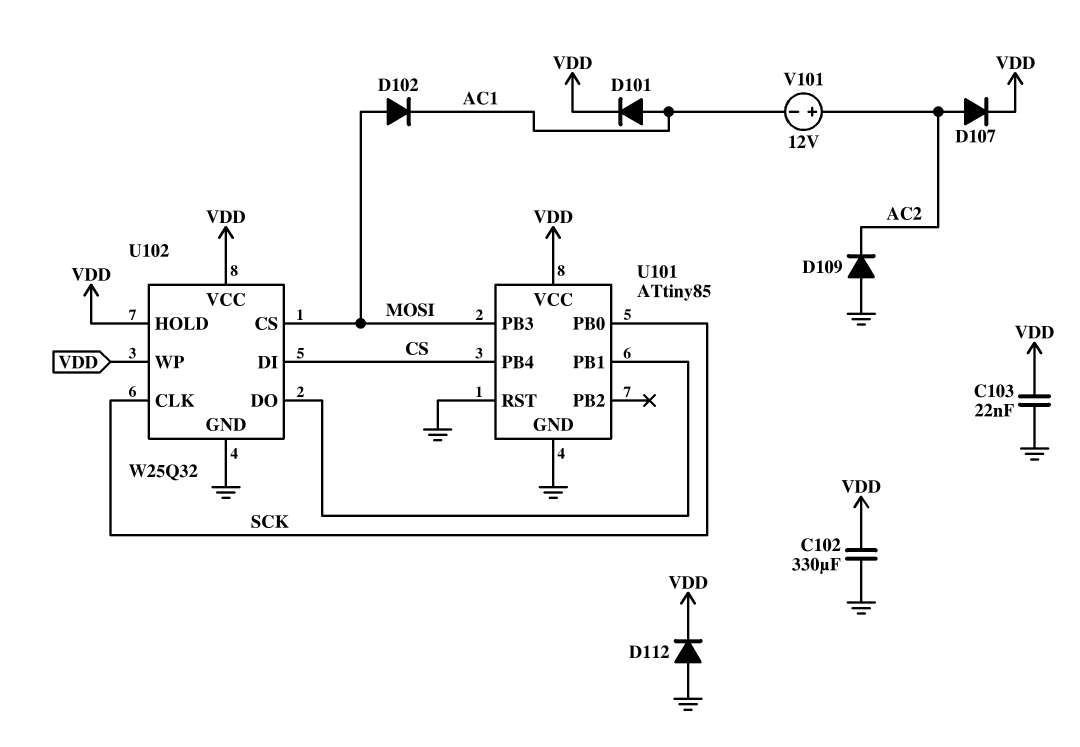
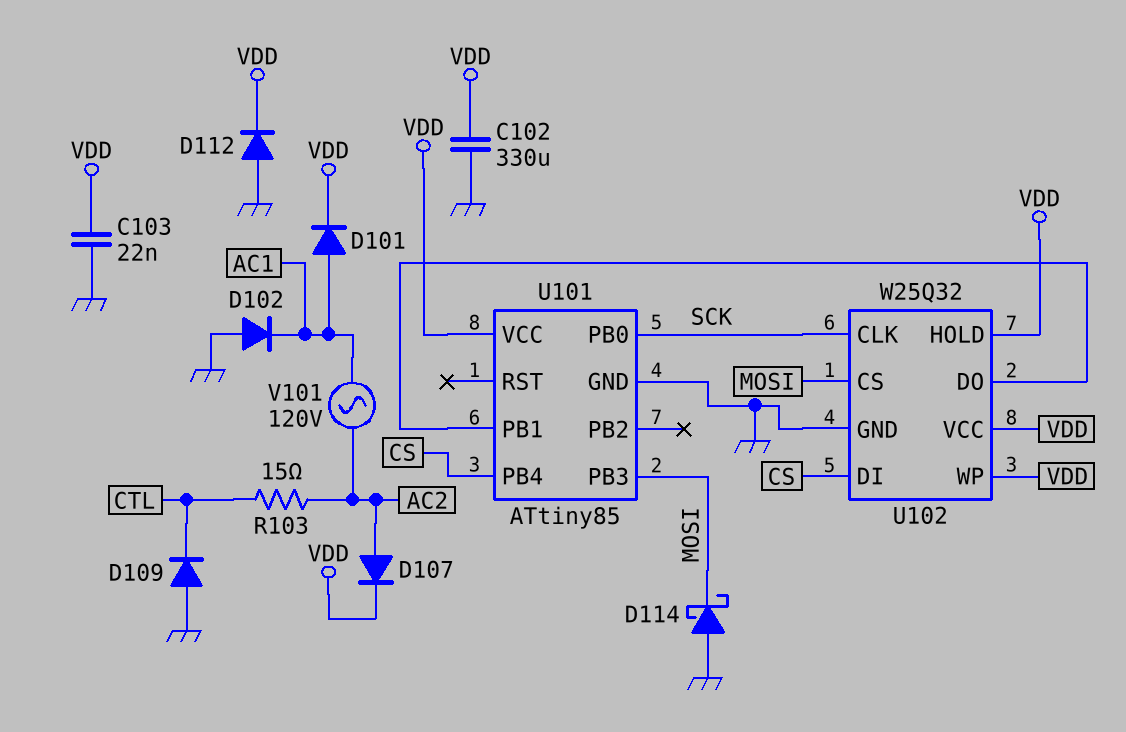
D102: diode (A MOSI, K AC1) -> diode (A GND, K AC1)
D109: diode (A GND, K AC2) -> diode (A GND, K CTL)
D114: none -> schottky (A GND, K MOSI)
R103: none -> 15 (AC2, CTL)
U101 pin RST: GND -> none
V101: 12V (plus AC2, minus AC1) -> AC 120V (AC1, AC2)

